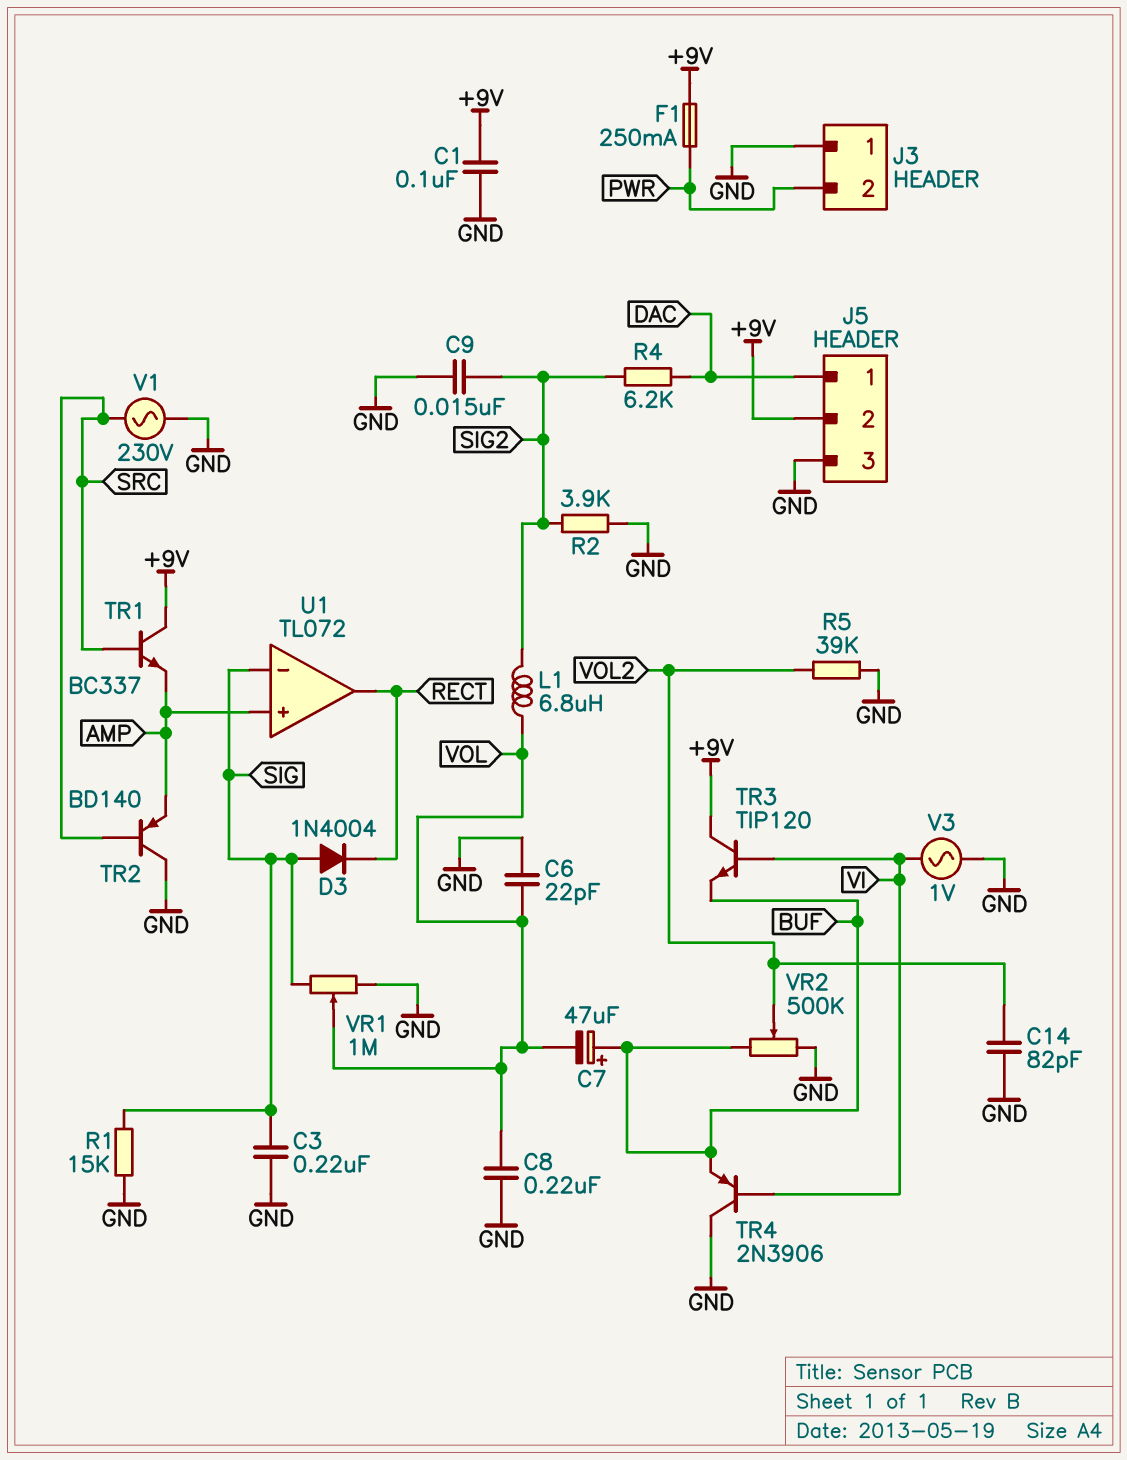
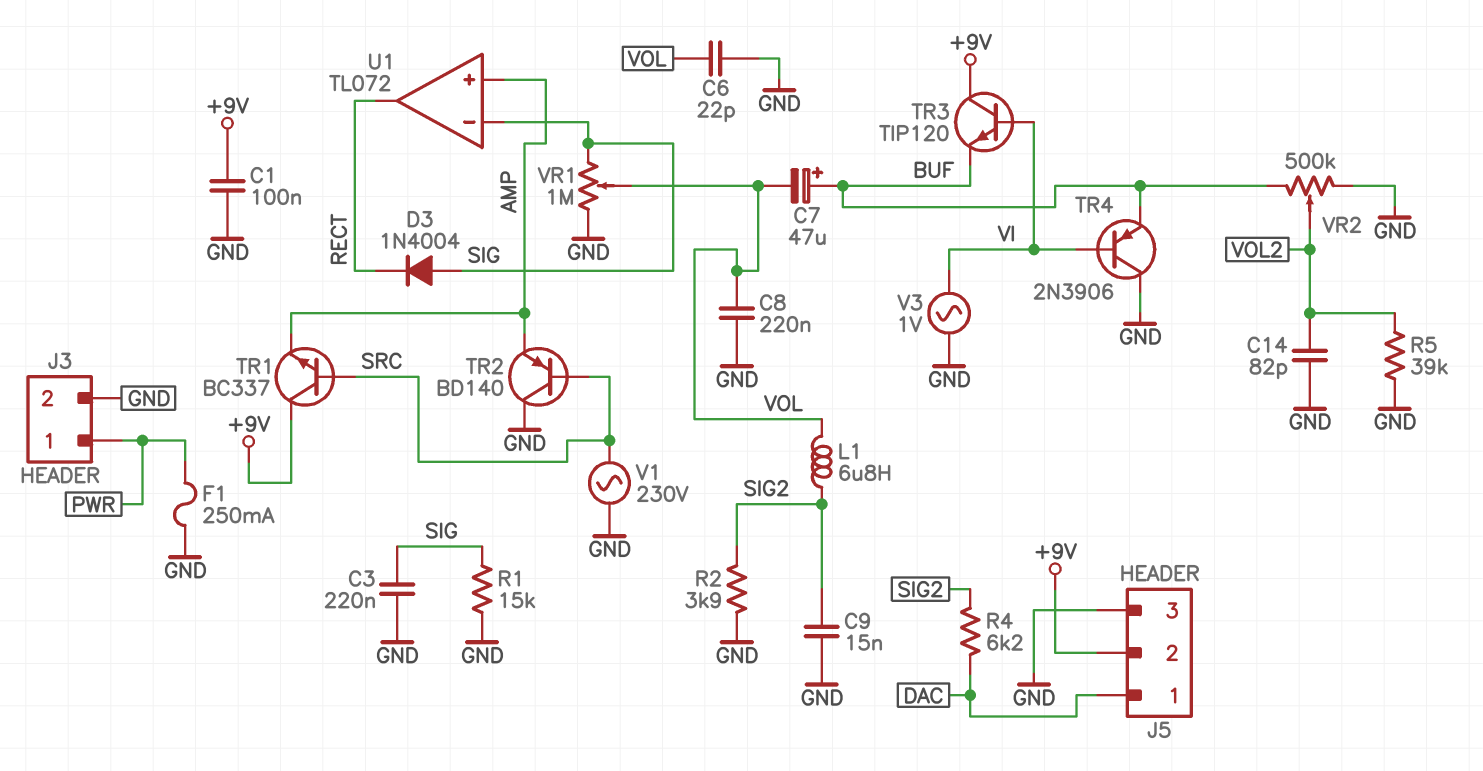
F1: 250mA (+9V, PWR) -> 250mA (GND, PWR)
J3 pin 1: GND -> PWR
J3 pin 2: PWR -> GND

